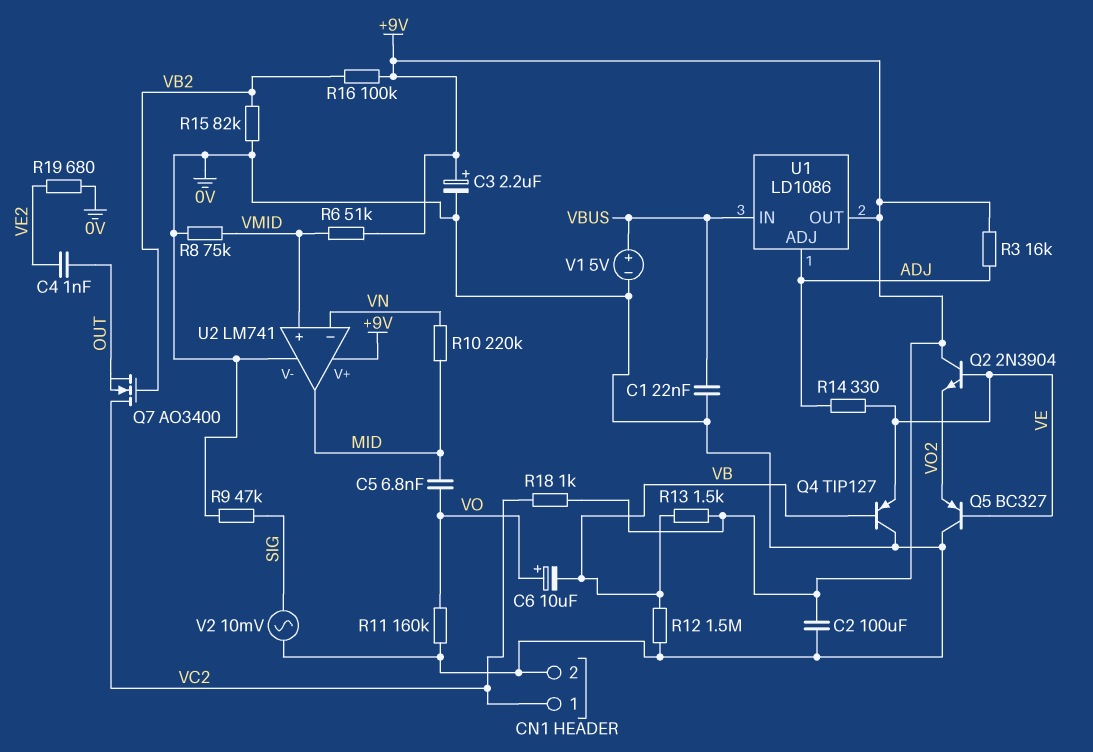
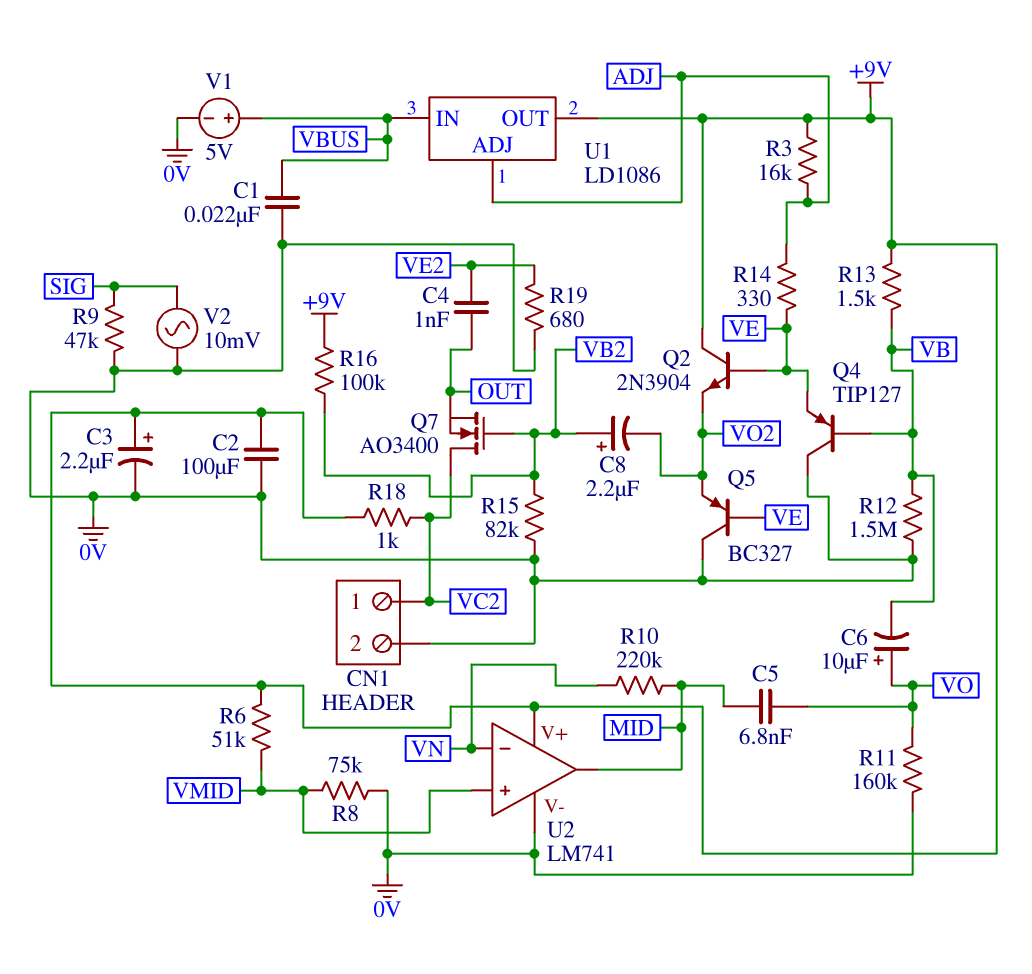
C8: none -> 2.2uF (plus VB2, minus VO2)

